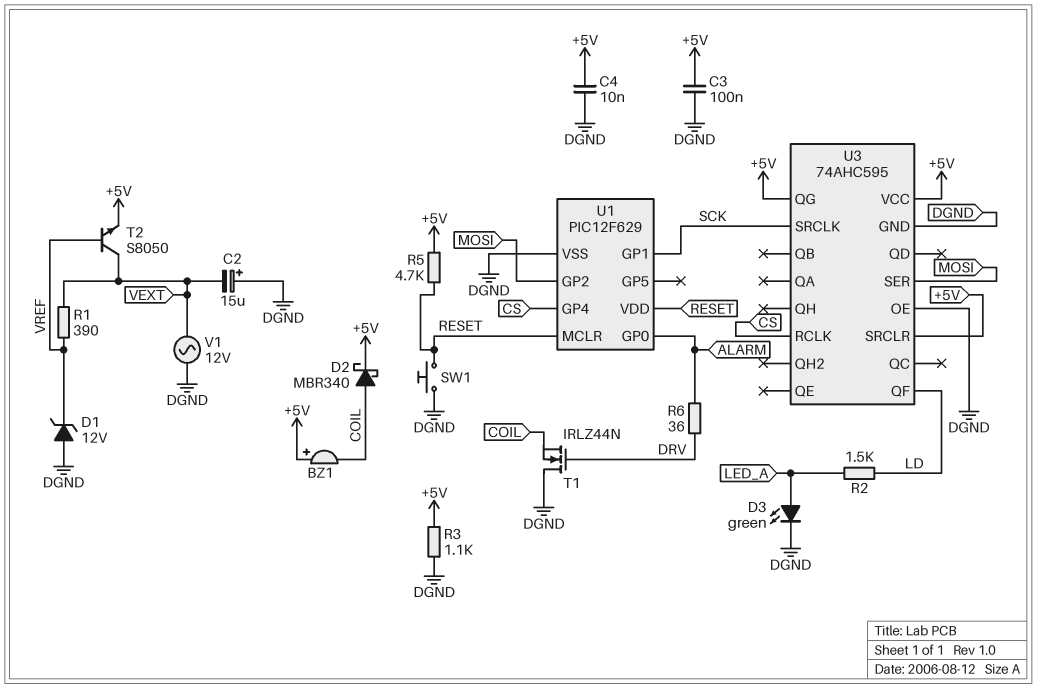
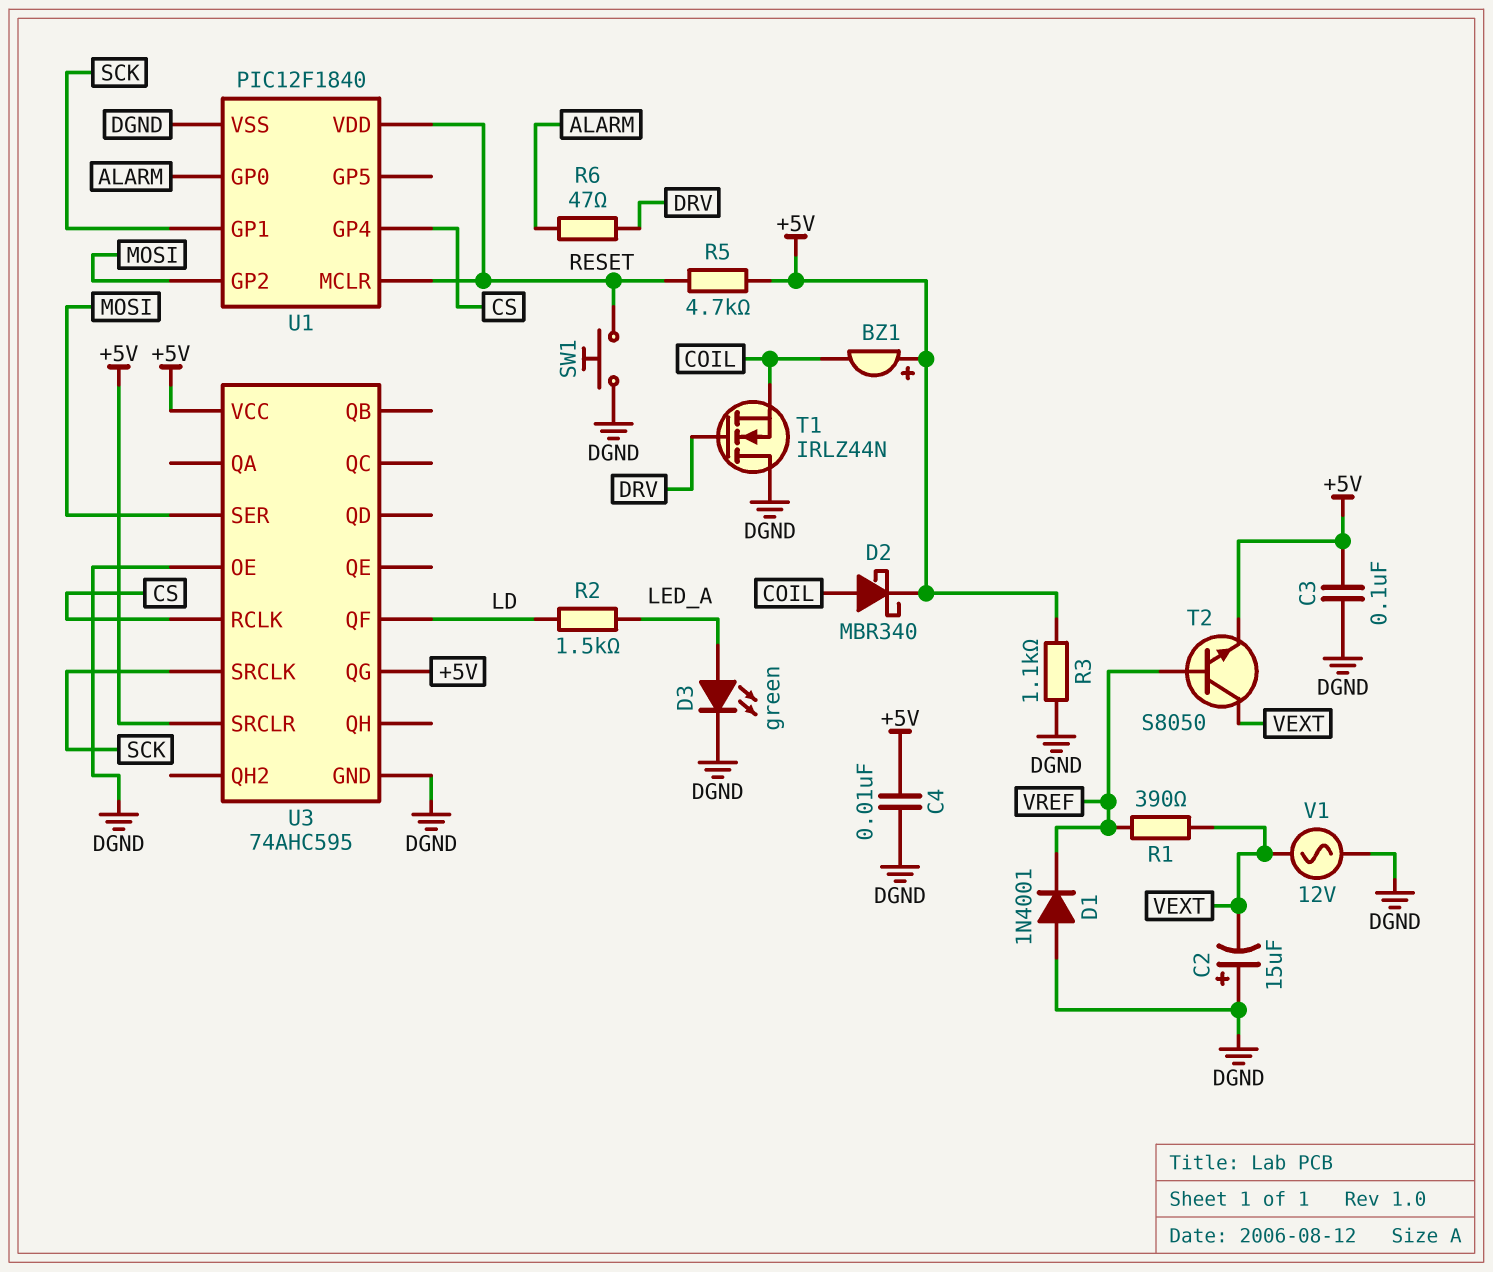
D1: zener 12V (A DGND, K VREF) -> diode 1N4001 (A DGND, K VREF)
R6: 36 (ALARM, DRV) -> 47 (ALARM, DRV)
U1: PIC12F629 -> PIC12F1840

